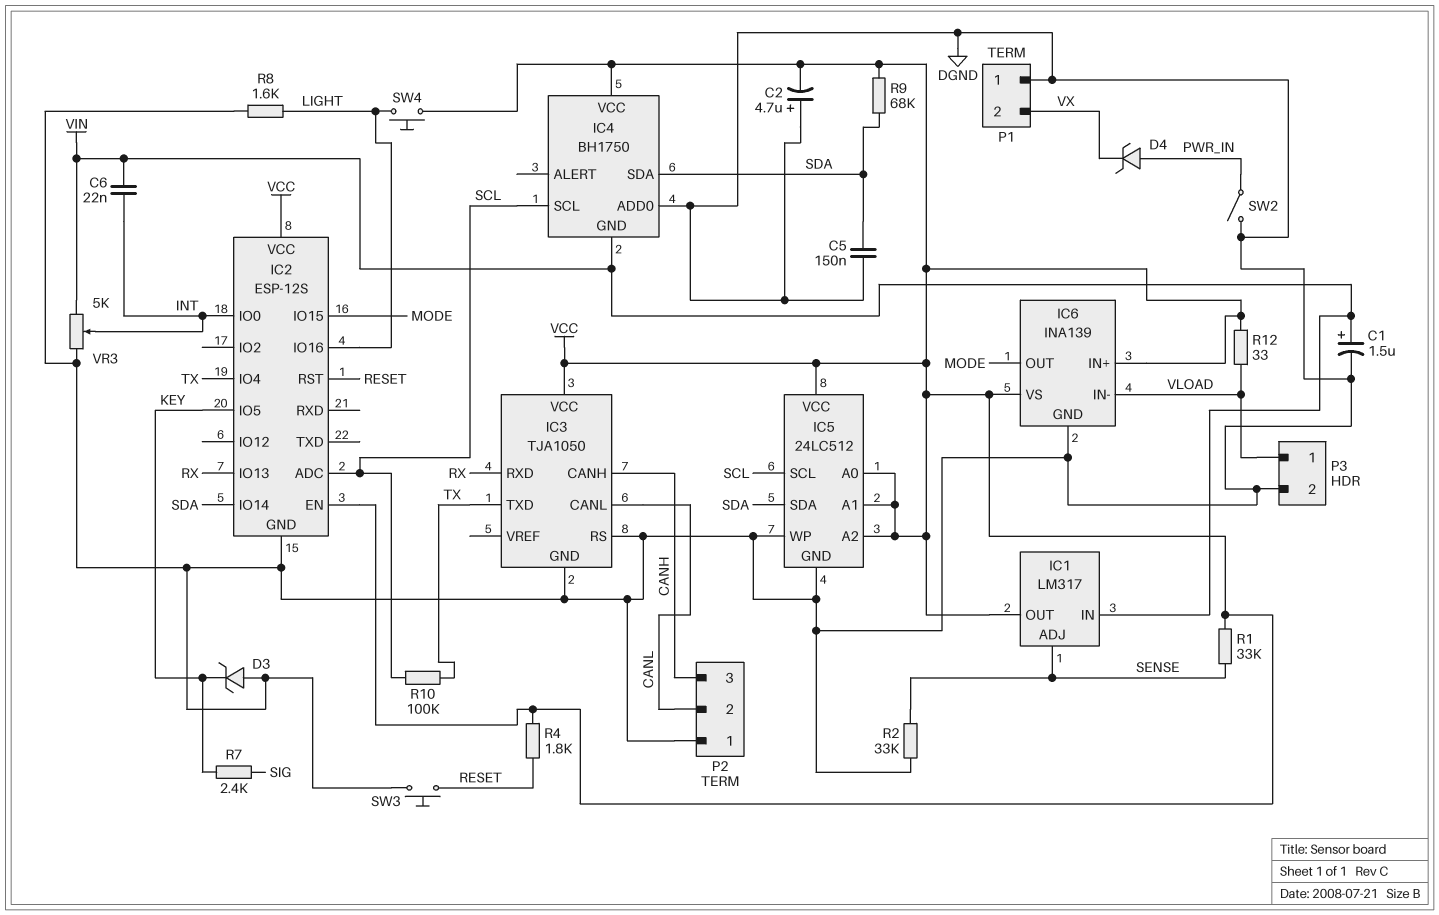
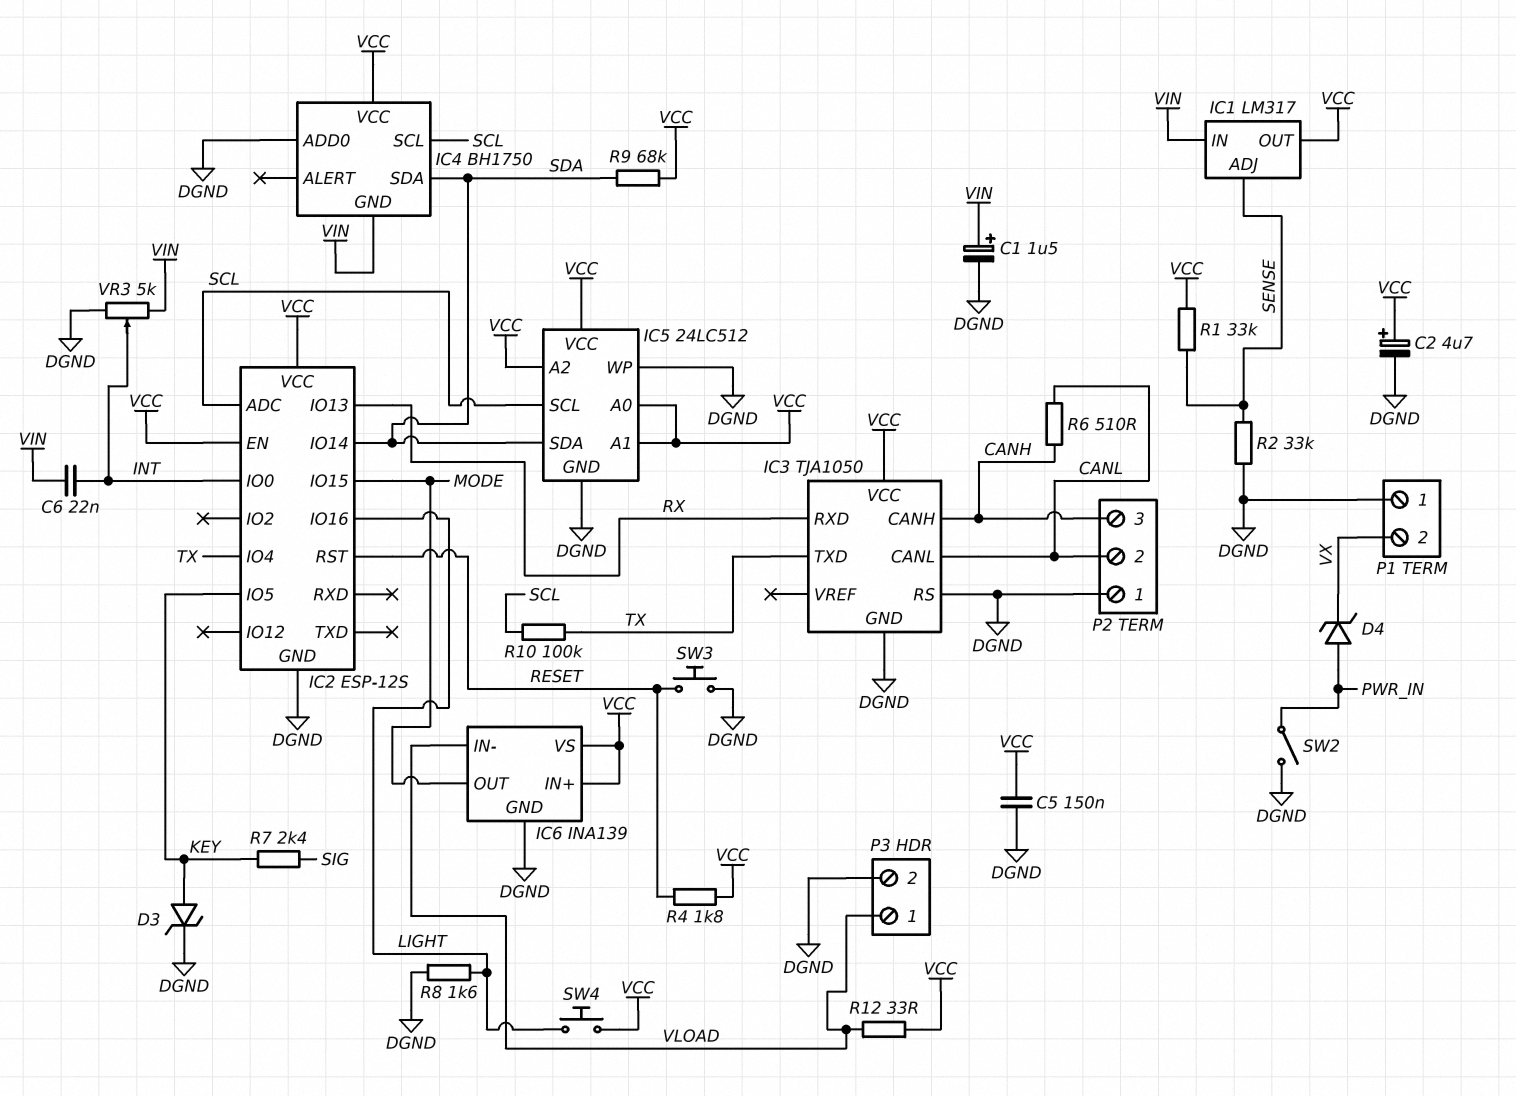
C2: 4.7uF (plus DGND, minus VCC) -> 4.7uF (plus VCC, minus DGND)
C5: 150nF (DGND, SDA) -> 150nF (DGND, VCC)
D3: zener (A DGND, K KEY) -> zener (A KEY, K DGND)
R6: none -> 510 (CANH, CANL)

